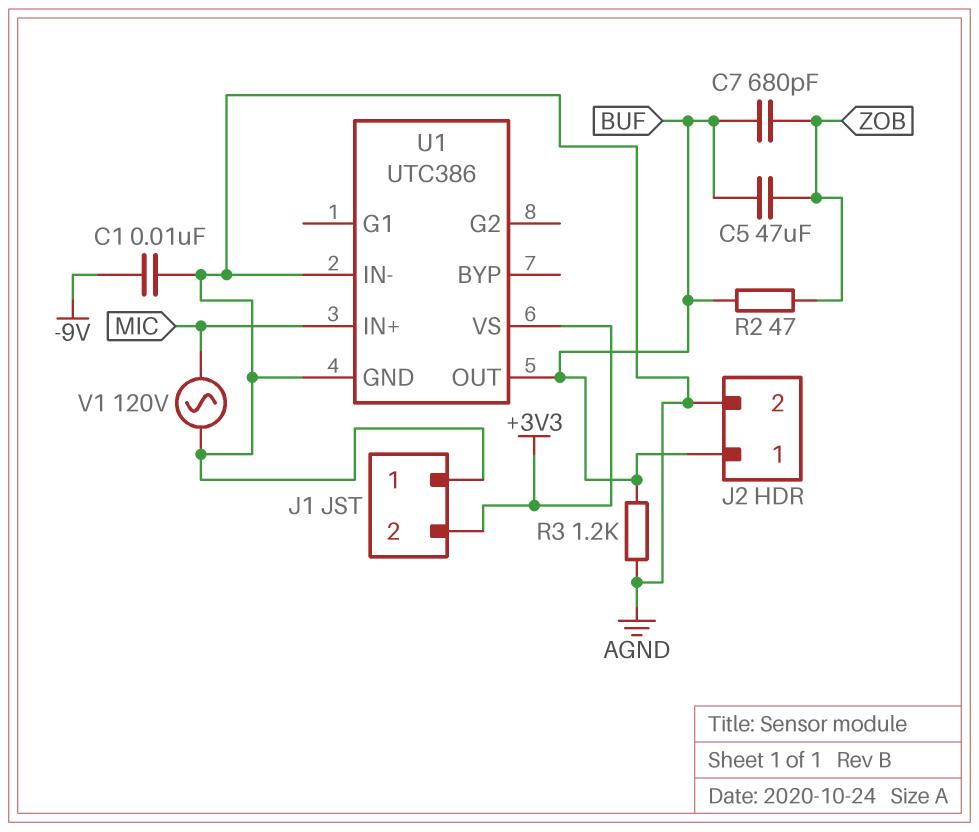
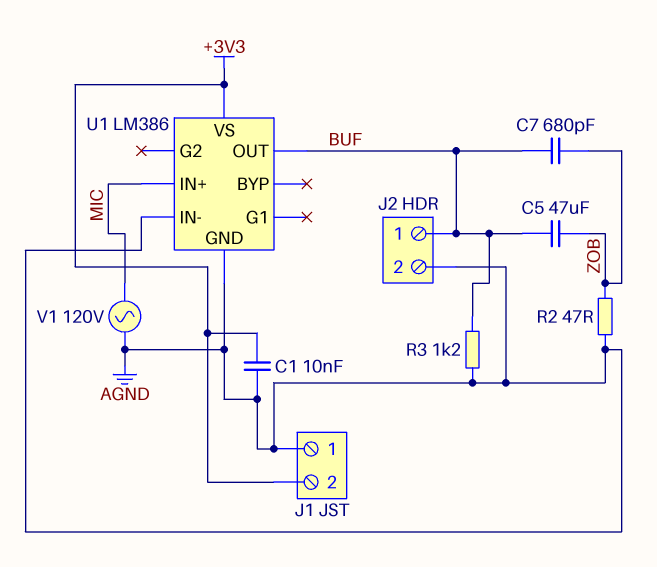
C1: 10nF (-9V, AGND) -> 10nF (+3V3, AGND)
R2: 47 (BUF, ZOB) -> 47 (AGND, ZOB)
U1: UTC386 -> LM386

